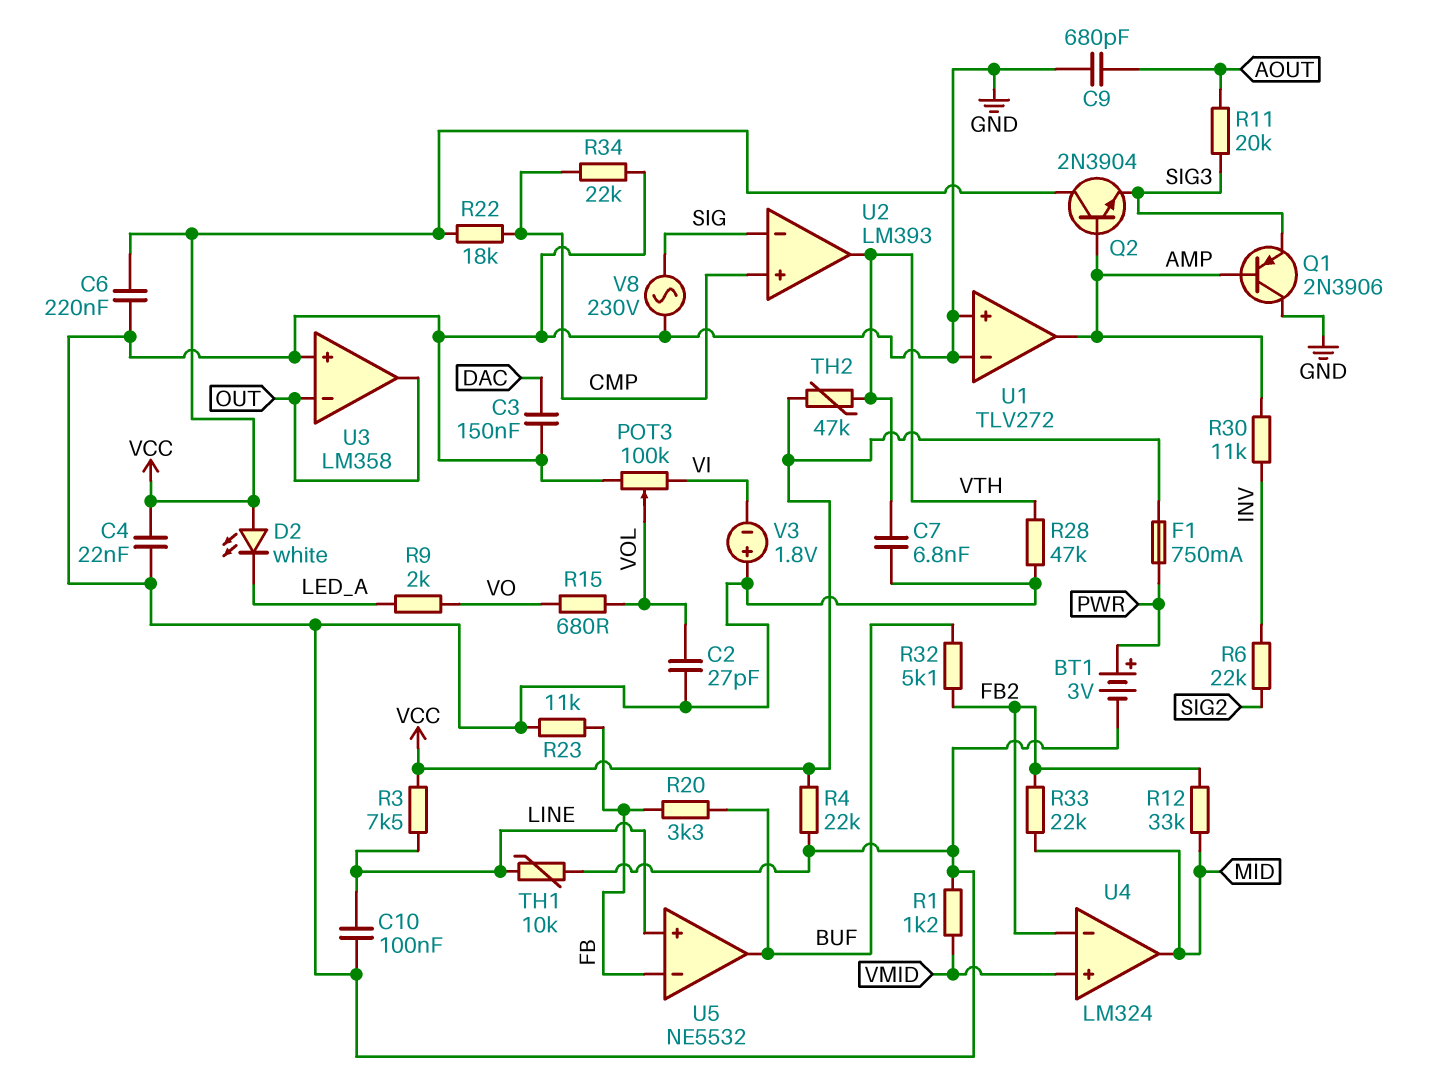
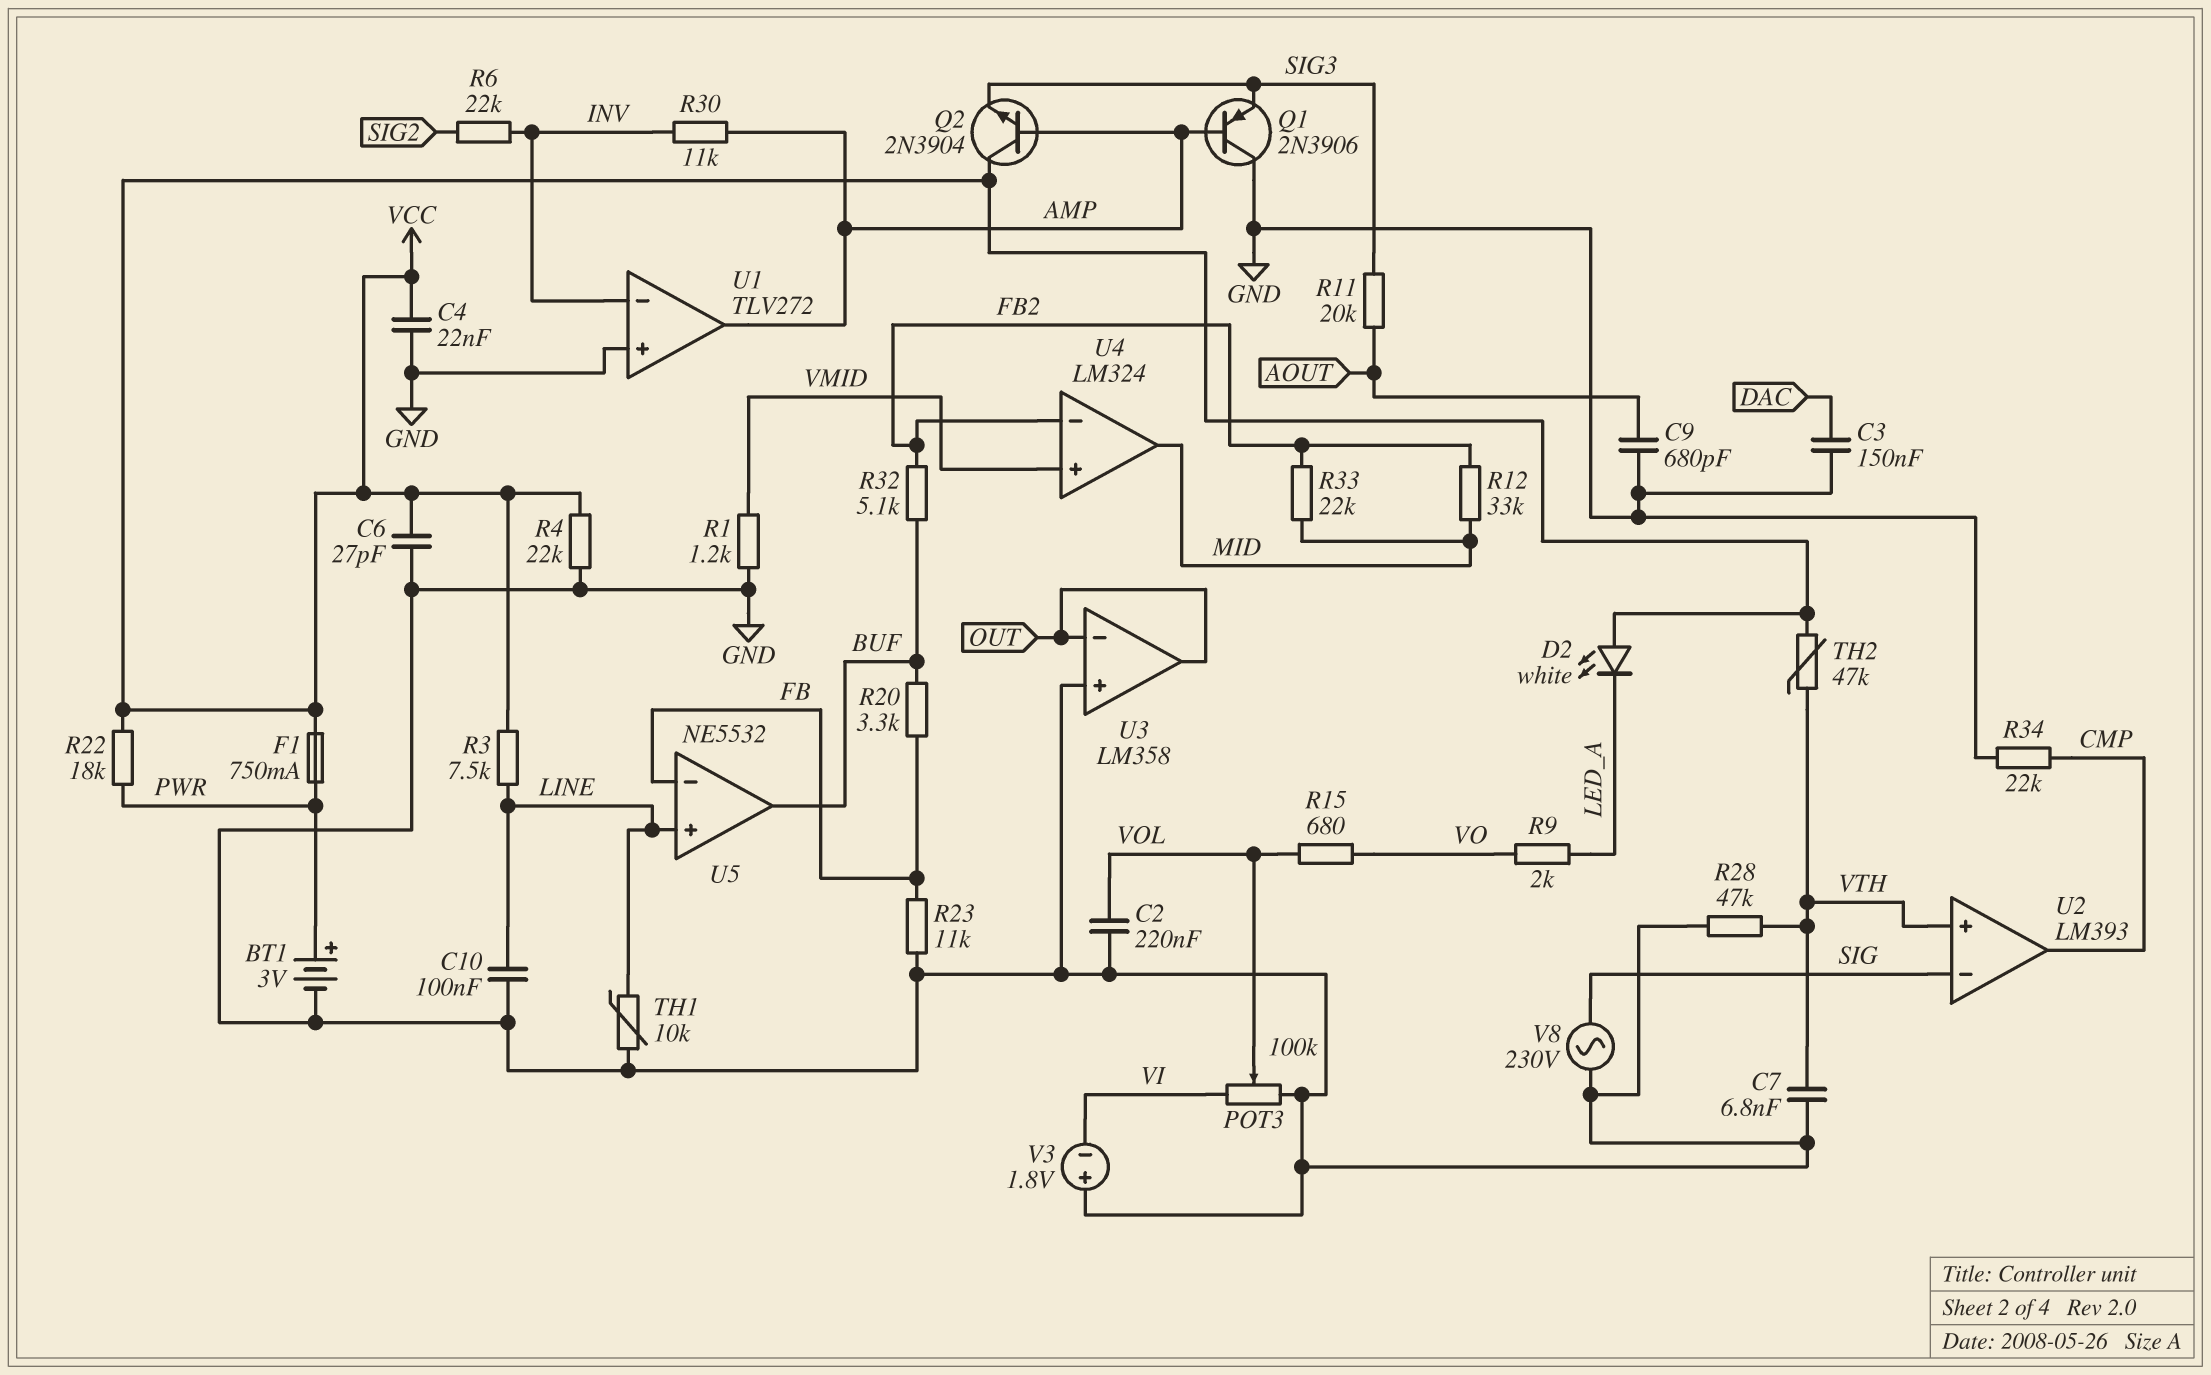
C2: 27pF (GND, VOL) -> 220nF (GND, VOL)
C6: 220nF (GND, VCC) -> 27pF (GND, VCC)
R22: 18k (CMP, VCC) -> 18k (PWR, VCC)
U1 pin in-: GND -> INV
U2 pin in+: CMP -> VTH
U2 pin out: VTH -> CMP

